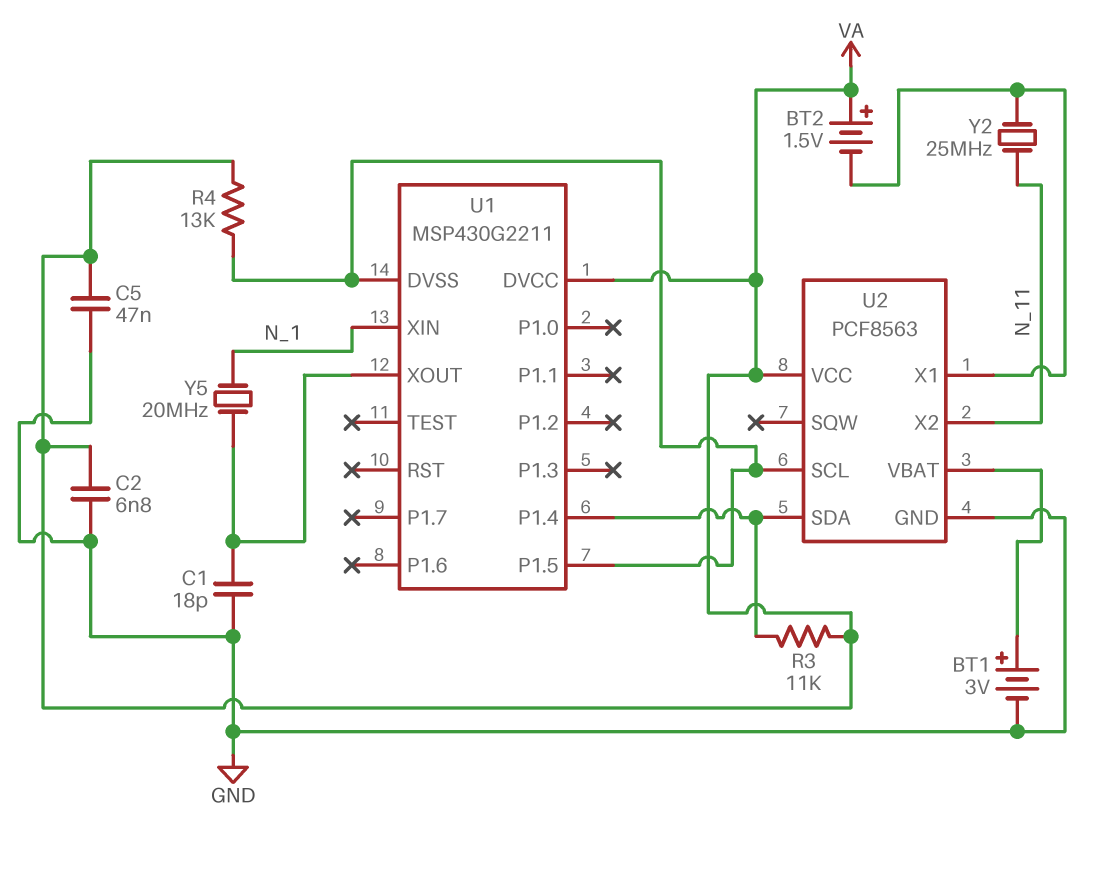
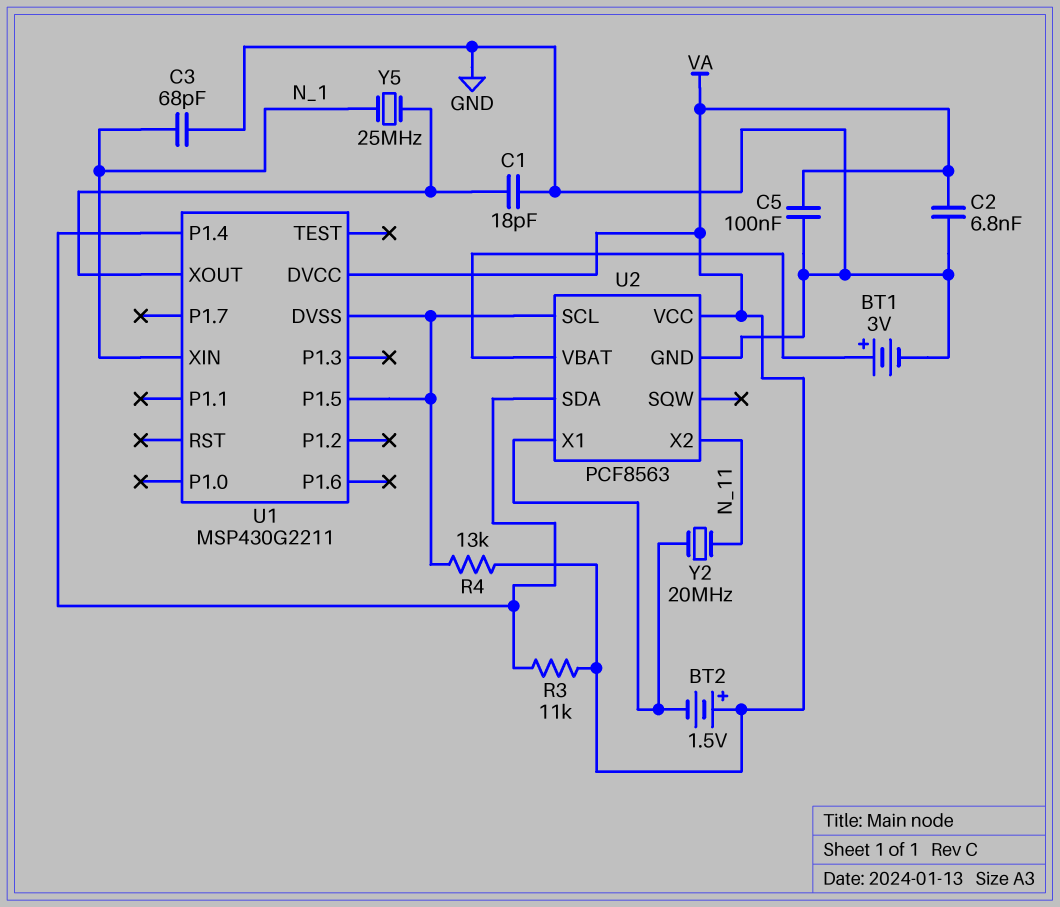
C3: none -> 68pF (GND, N_1)
C5: 47nF (GND, VA) -> 100nF (GND, VA)
Y2: 25MHz (N_11, U2/X1) -> 20MHz (N_11, U2/X1)
Y5: 20MHz (N_1, U1/XOUT) -> 25MHz (N_1, U1/XOUT)

